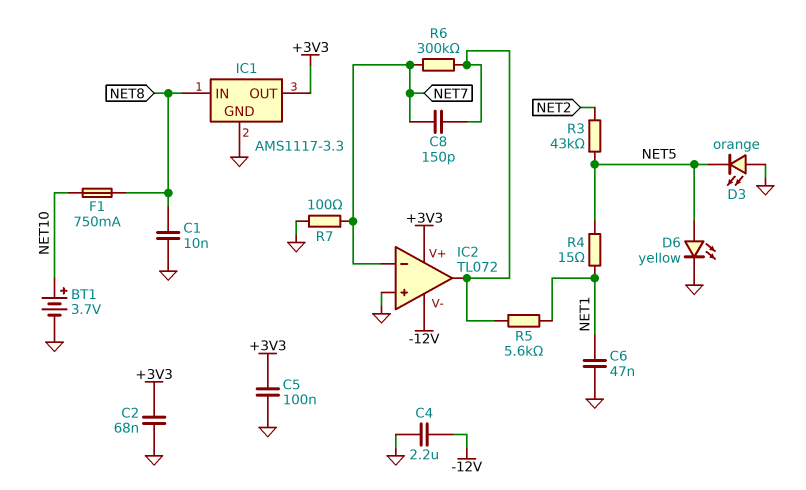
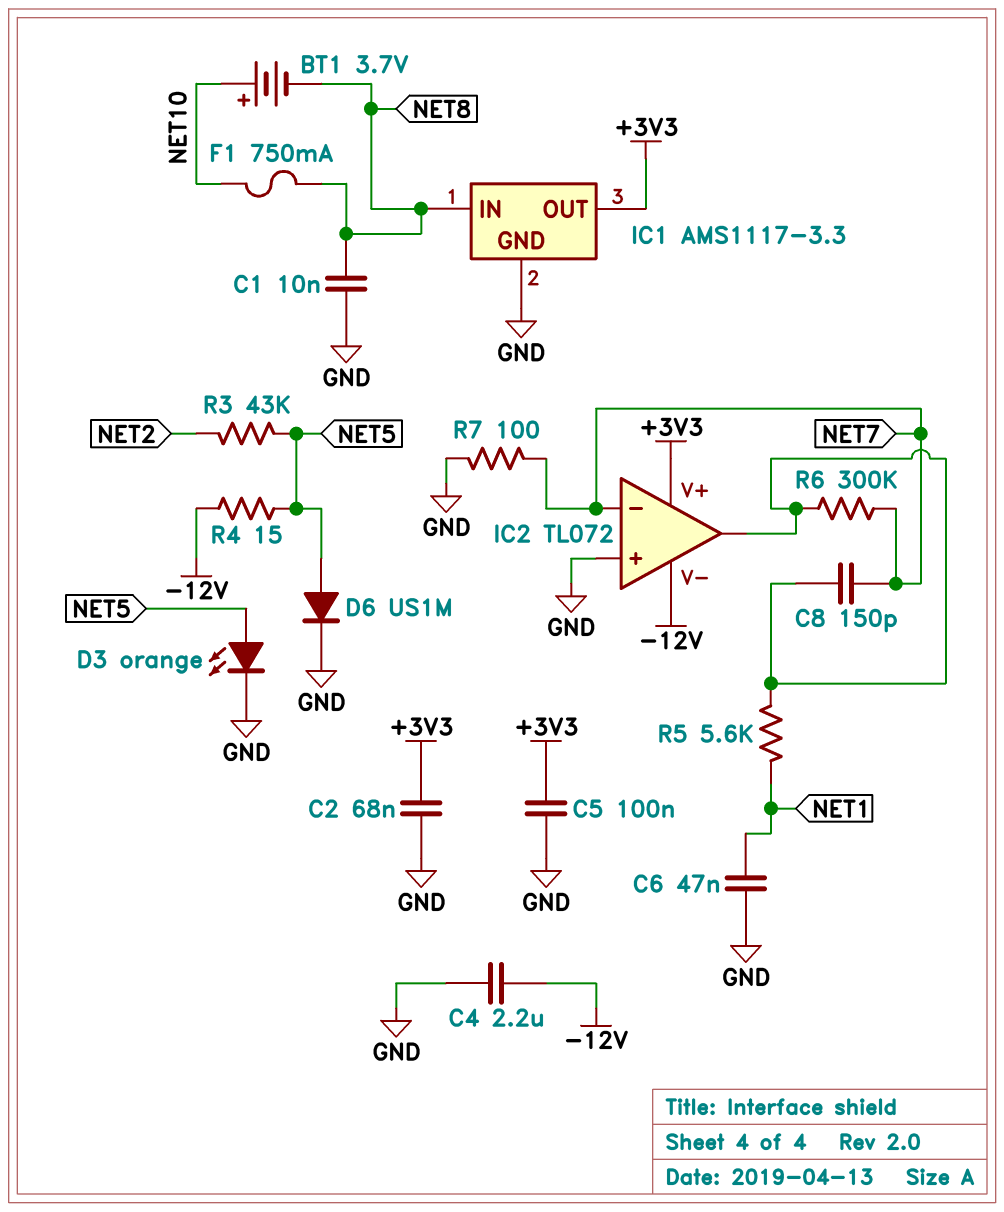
BT1: 3.7V (plus NET10, minus GND) -> 3.7V (plus NET10, minus NET8)
D3: LED orange (A GND, K NET5) -> LED orange (A NET5, K GND)
D6: LED yellow (A NET5, K GND) -> diode US1M (A NET5, K GND)
R4: 15 (NET1, NET5) -> 15 (-12V, NET5)

